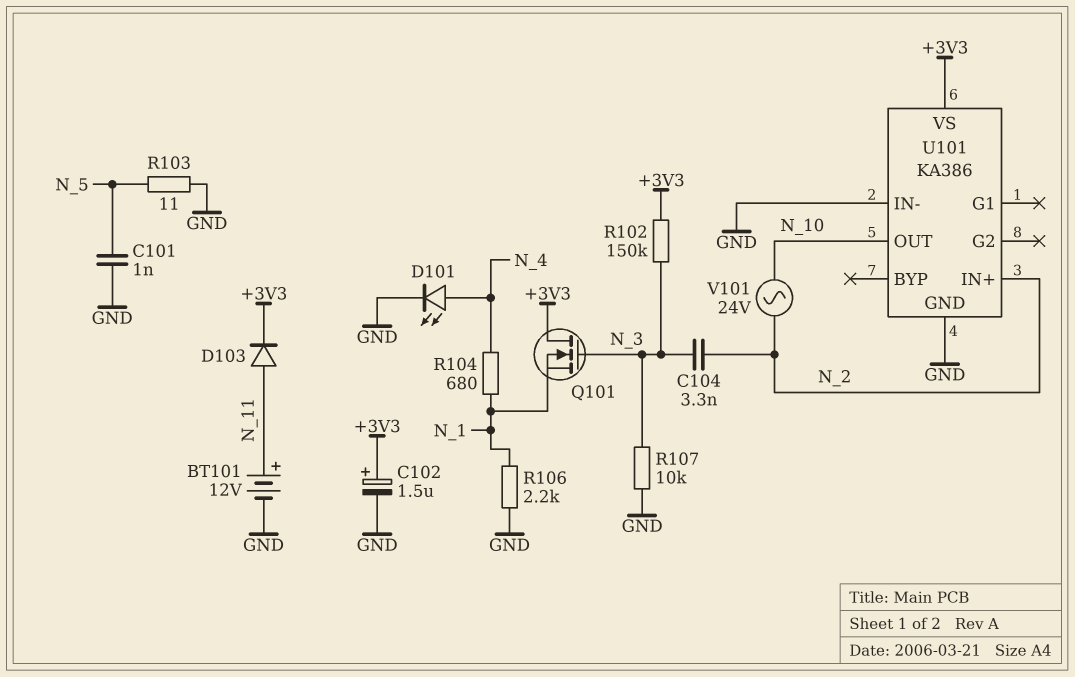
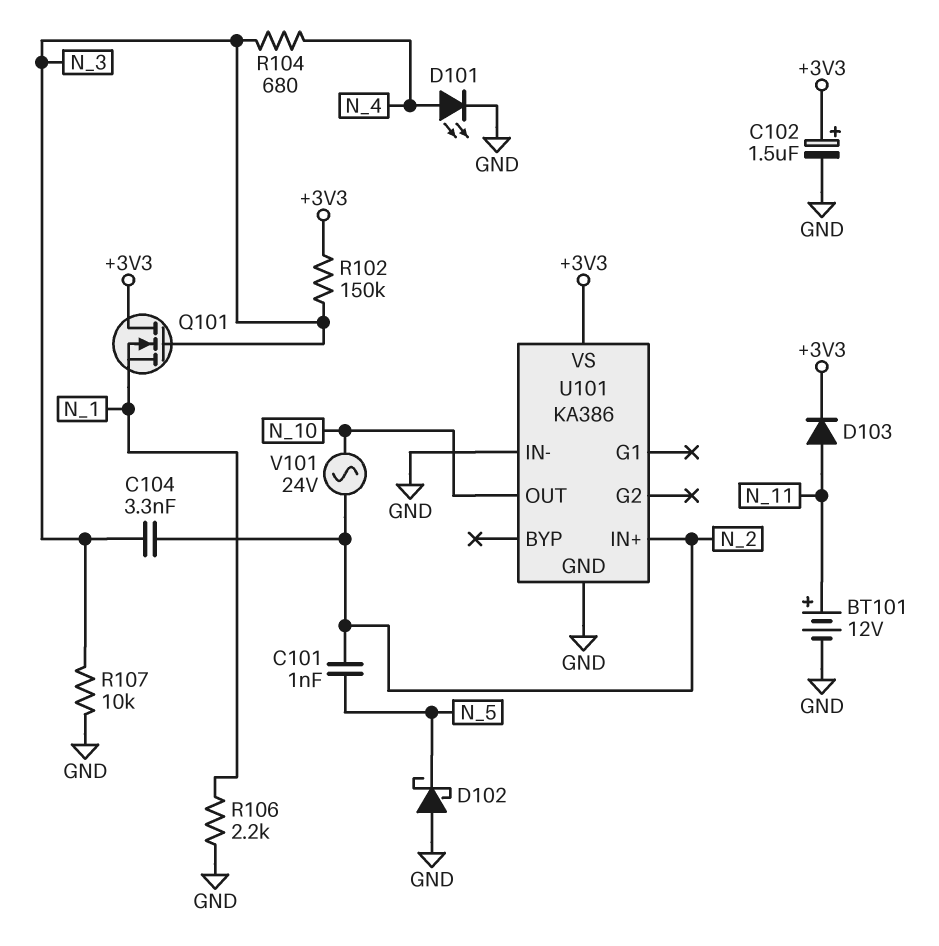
C101: 1nF (GND, N_5) -> 1nF (N_2, N_5)
D102: none -> schottky (A GND, K N_5)
R103: 11 (GND, N_5) -> none
R104: 680 (N_1, N_4) -> 680 (N_3, N_4)

